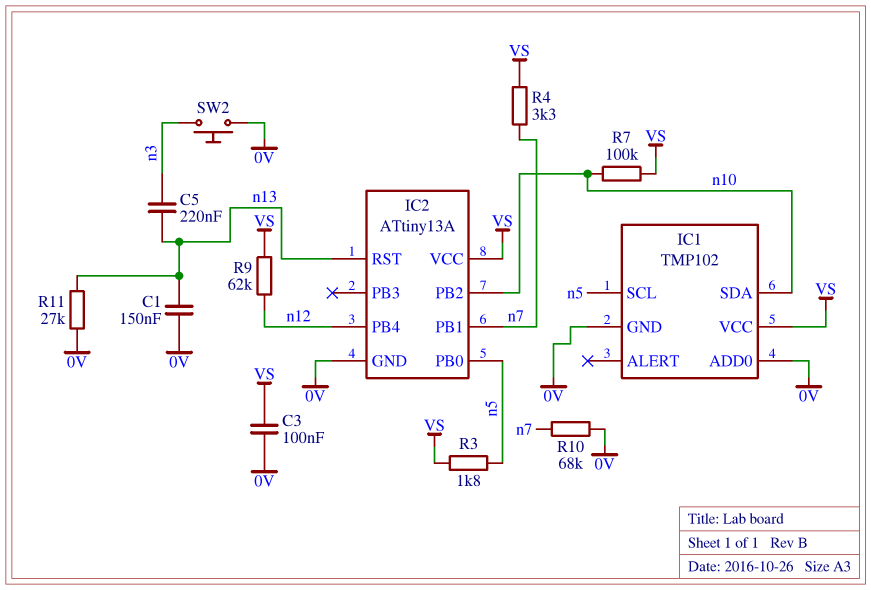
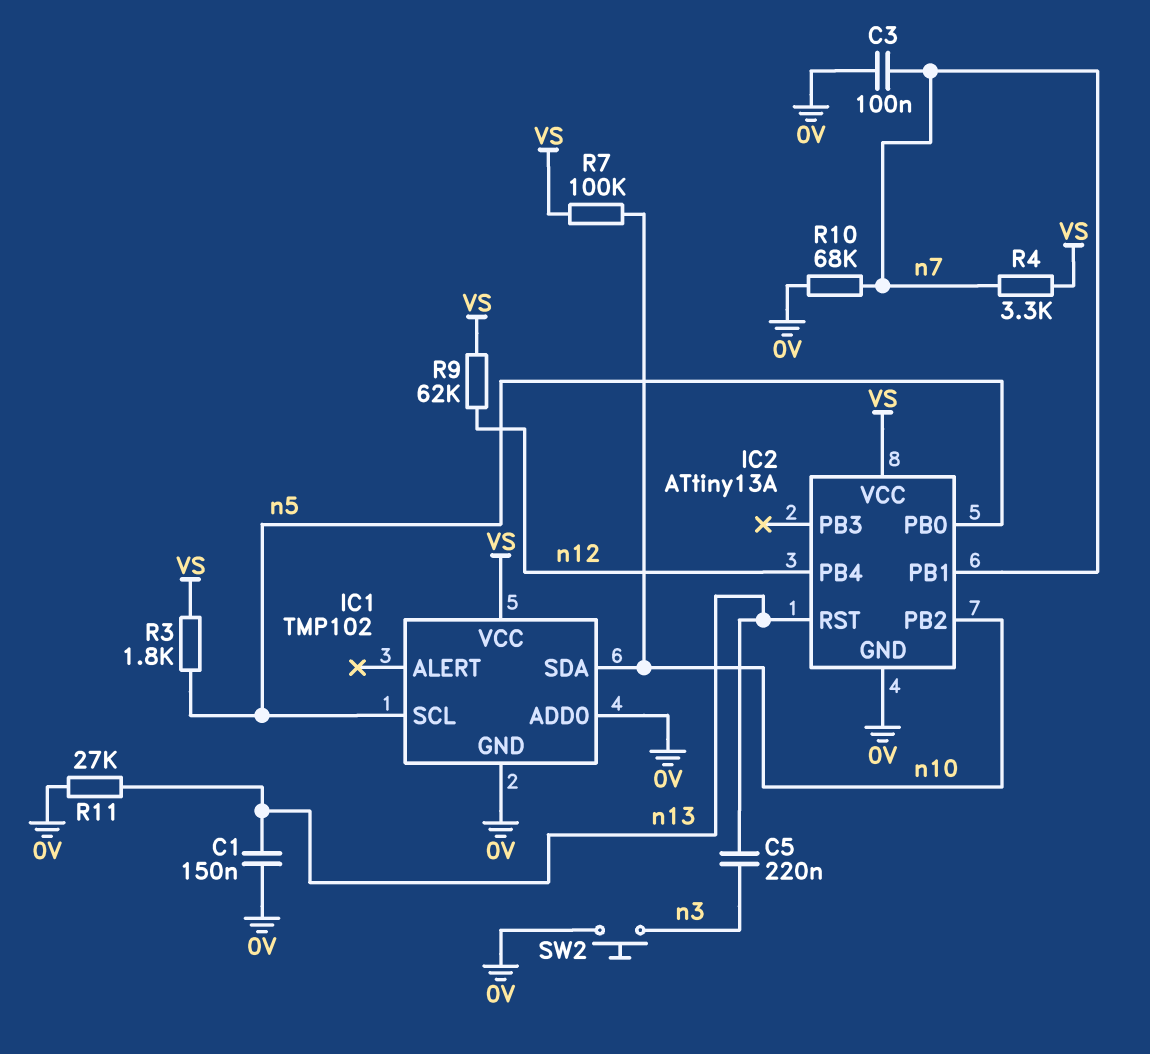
C3: 100nF (0V, VS) -> 100nF (0V, n7)

